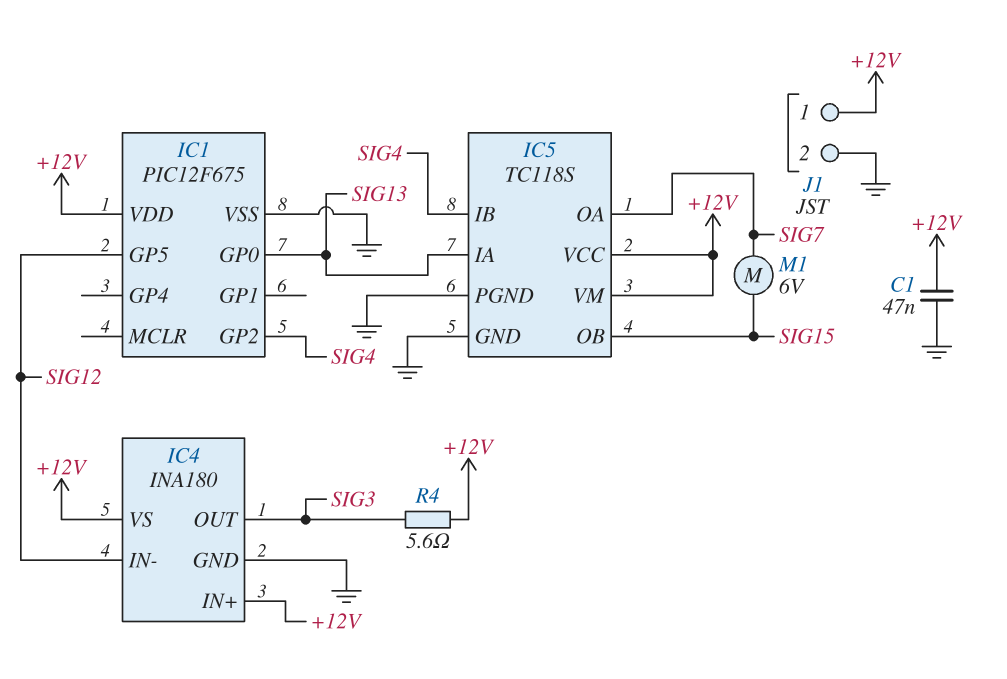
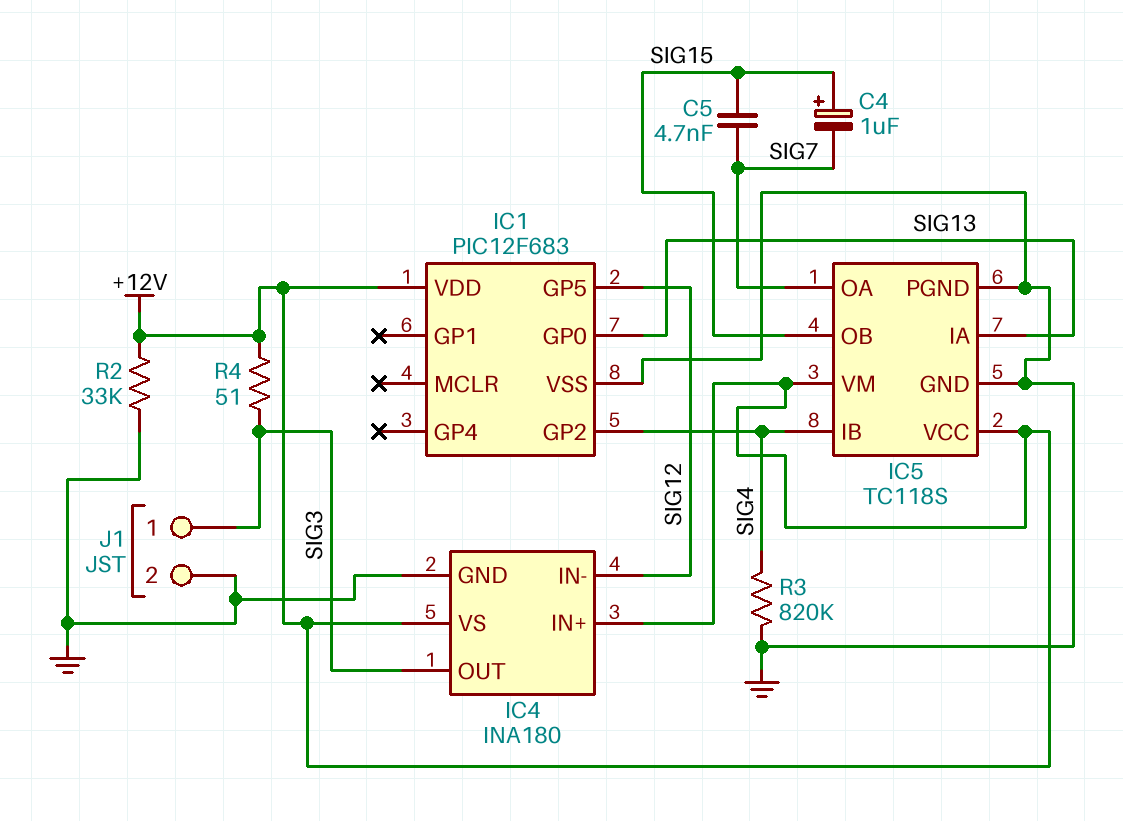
C1: 47nF (+12V, GND) -> none
C4: none -> 1uF (plus SIG15, minus SIG7)
C5: none -> 4.7nF (SIG7, SIG15)
IC1: PIC12F675 -> PIC12F683
J1 pin 1: +12V -> SIG3
M1: motor 6V (SIG7, SIG15) -> none
R2: none -> 33k (+12V, GND)
R3: none -> 820k (GND, SIG4)
R4: 5.6 (+12V, SIG3) -> 51 (+12V, SIG3)

